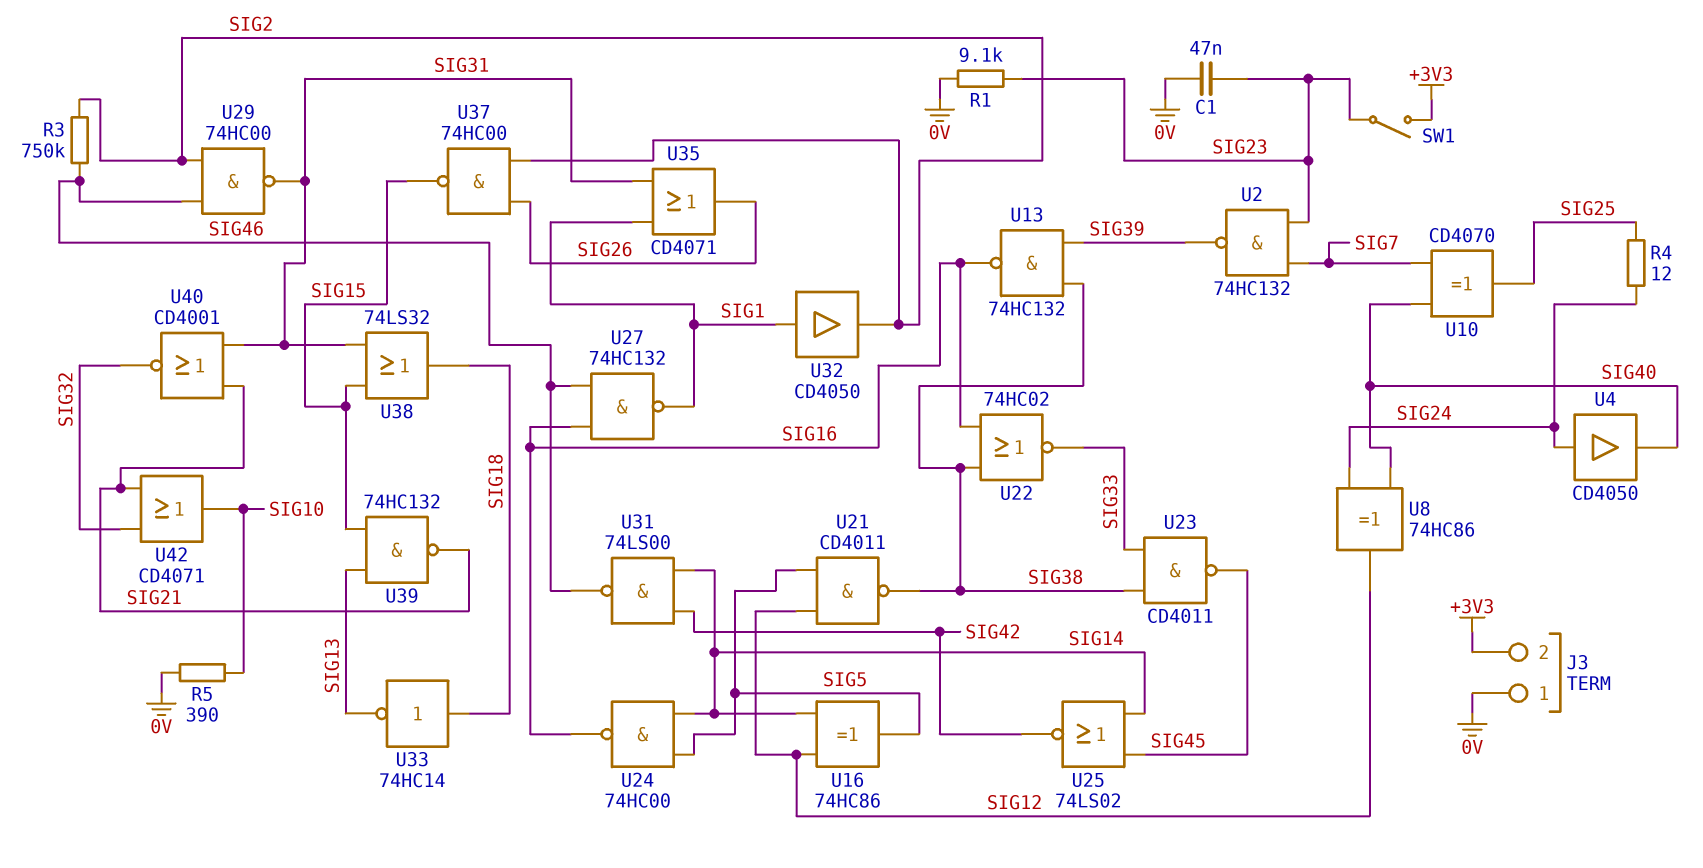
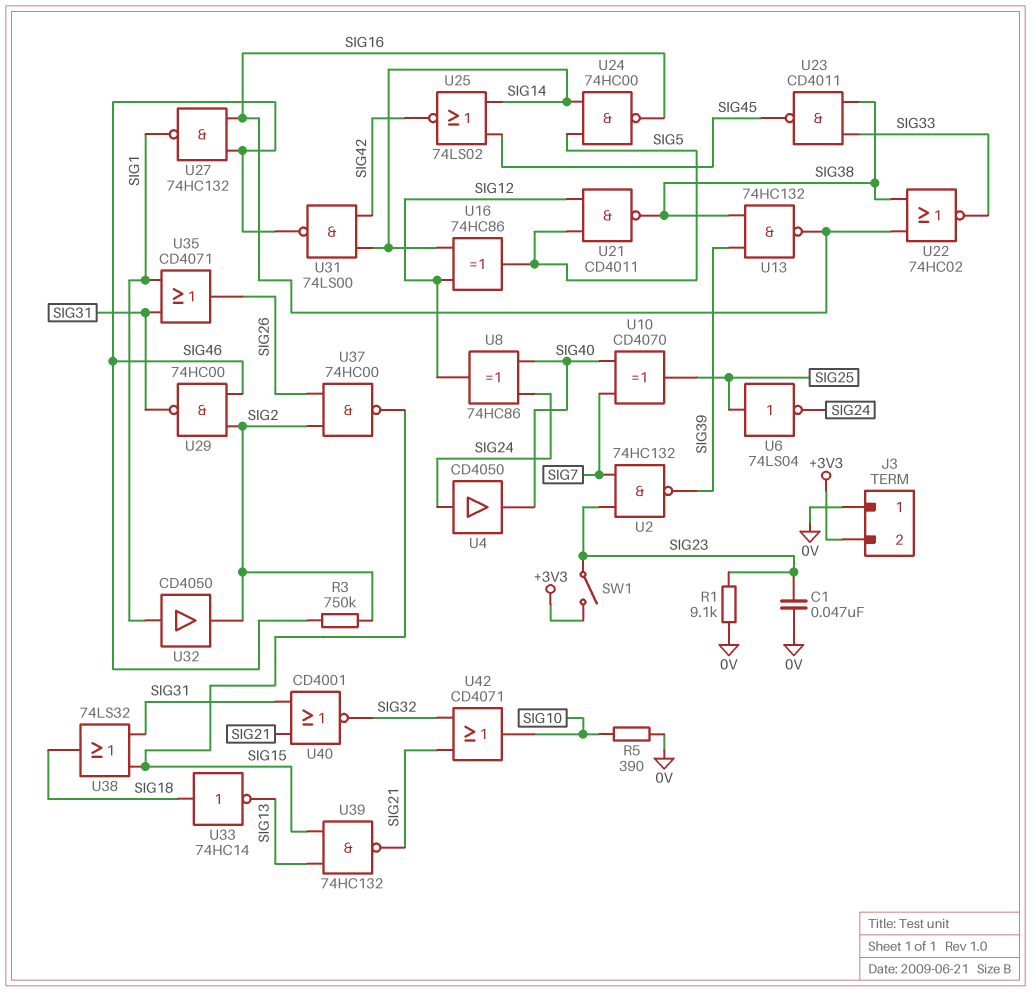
R4: 12 (SIG24, SIG25) -> none
U6: none -> NOT 74LS04 (in SIG25, out SIG24)

